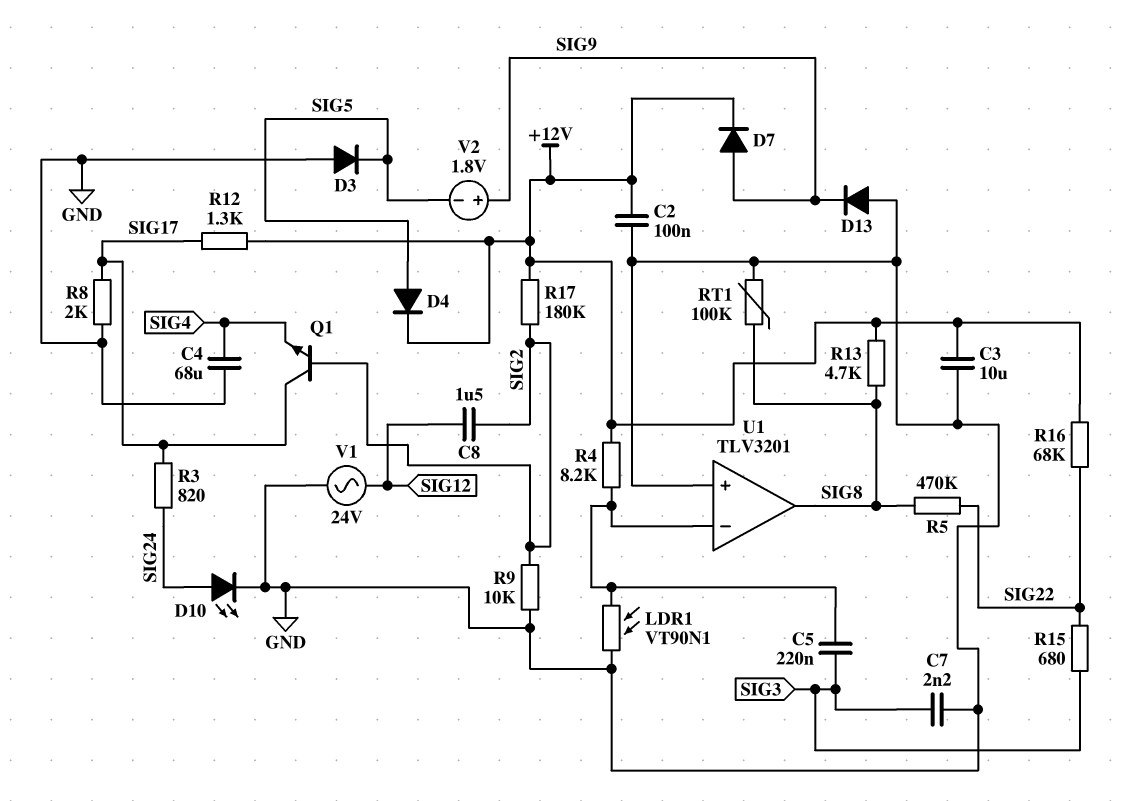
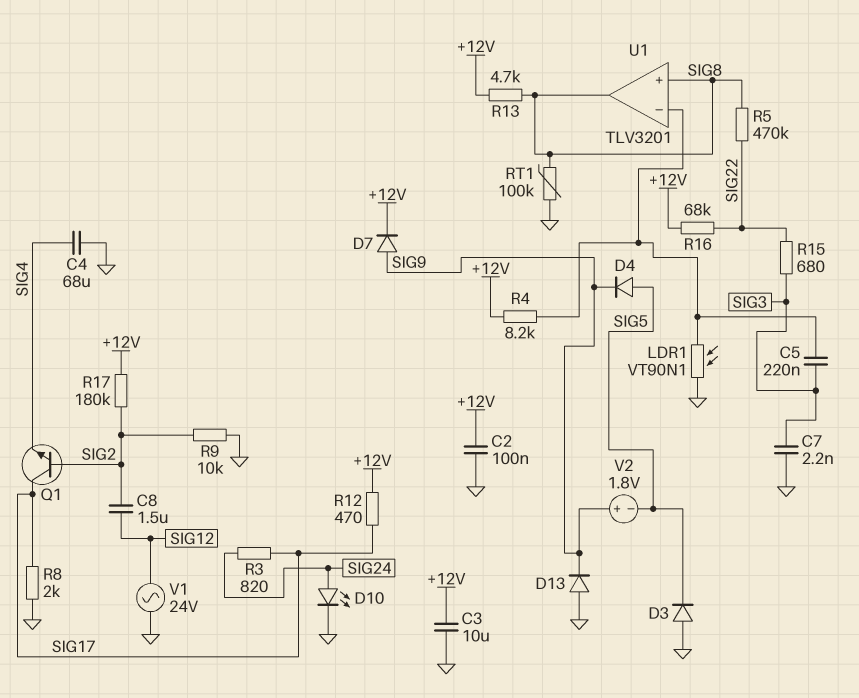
D4: diode (A SIG5, K +12V) -> diode (A SIG5, K SIG9)
R12: 1.3k (+12V, SIG17) -> 470 (+12V, SIG17)
U1 pin in+: GND -> SIG8

